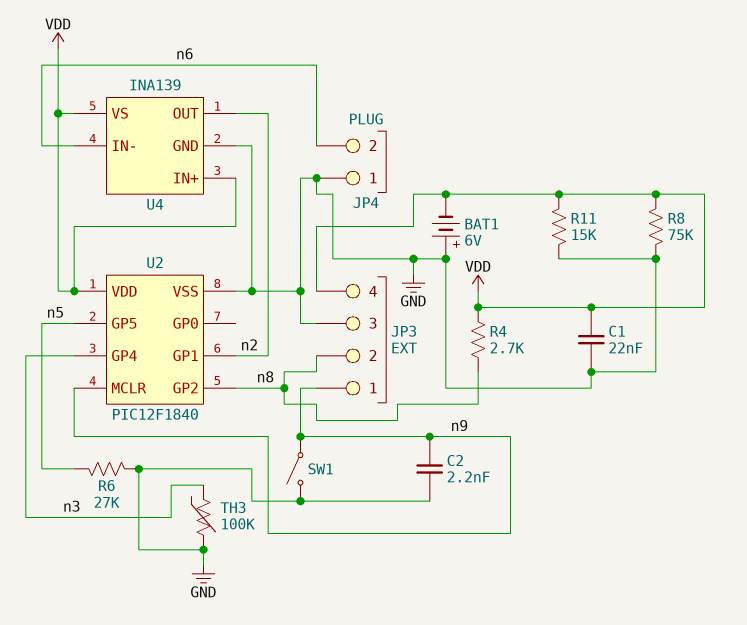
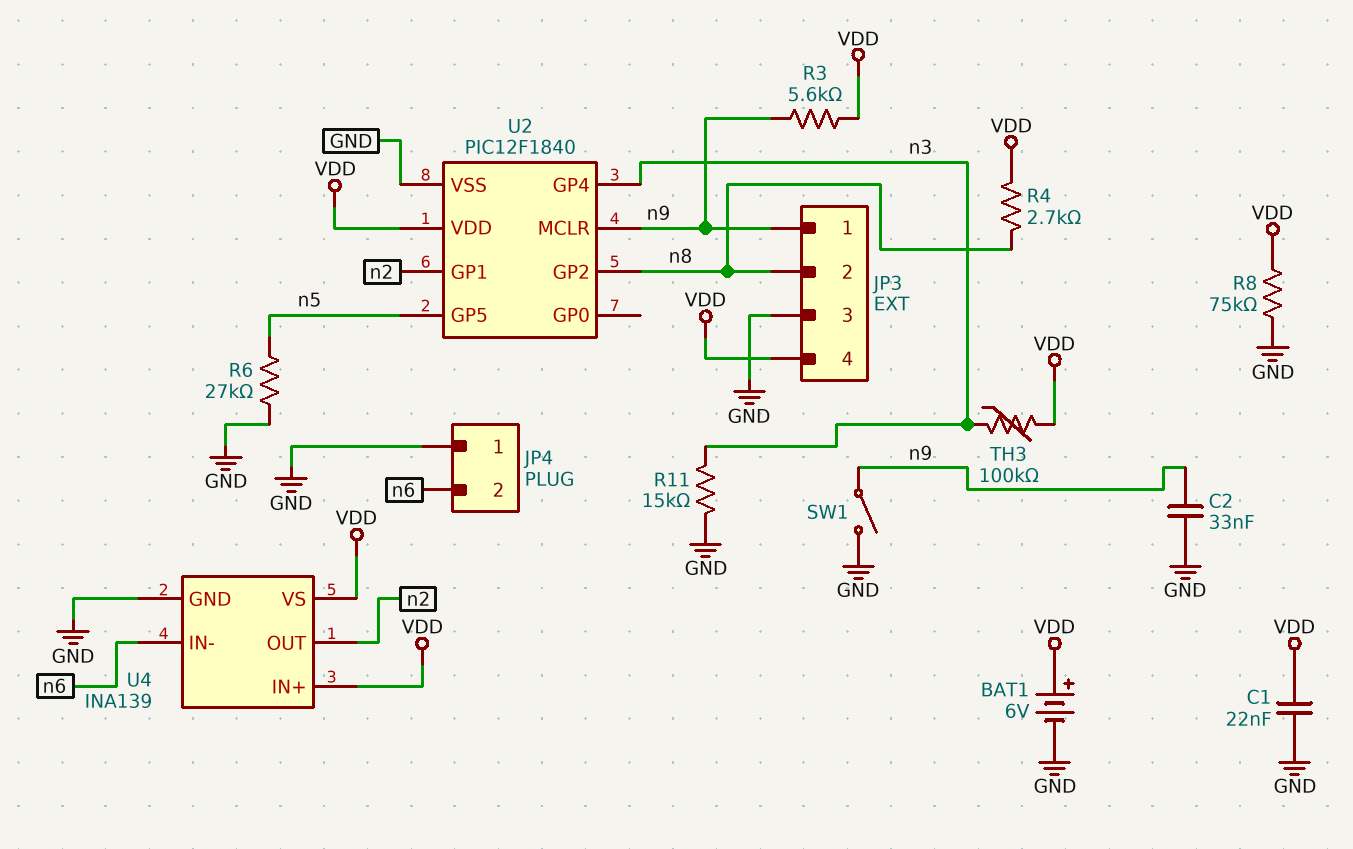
BAT1: 6V (plus GND, minus VDD) -> 6V (plus VDD, minus GND)
C2: 2.2nF (GND, n9) -> 33nF (GND, n9)
R3: none -> 5.6k (VDD, n9)
R11: 15k (GND, VDD) -> 15k (GND, n3)
TH3: 100k (GND, n3) -> 100k (VDD, n3)

